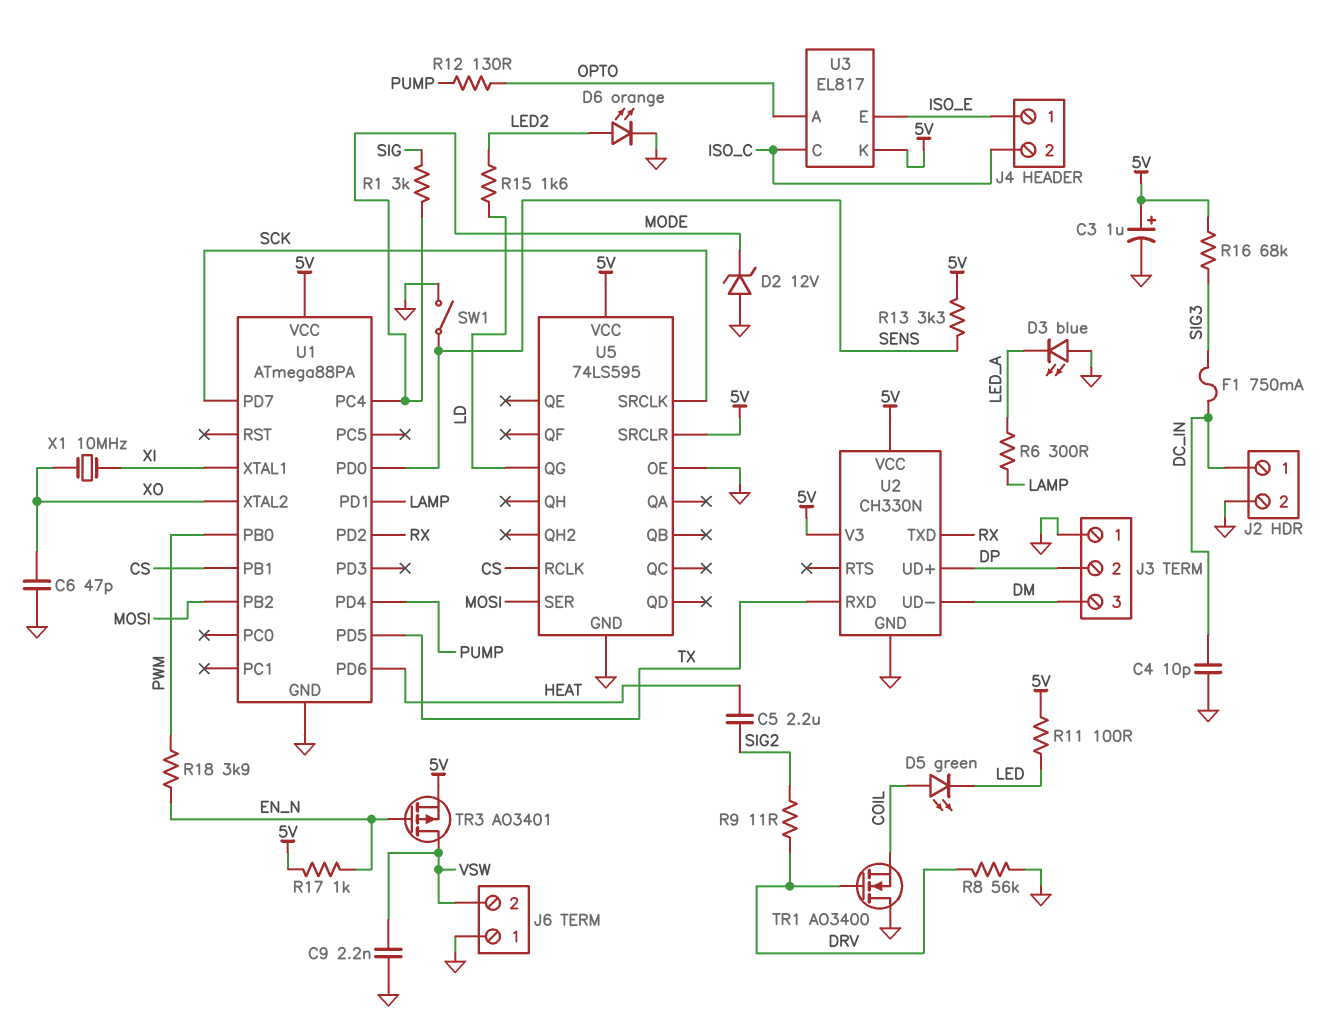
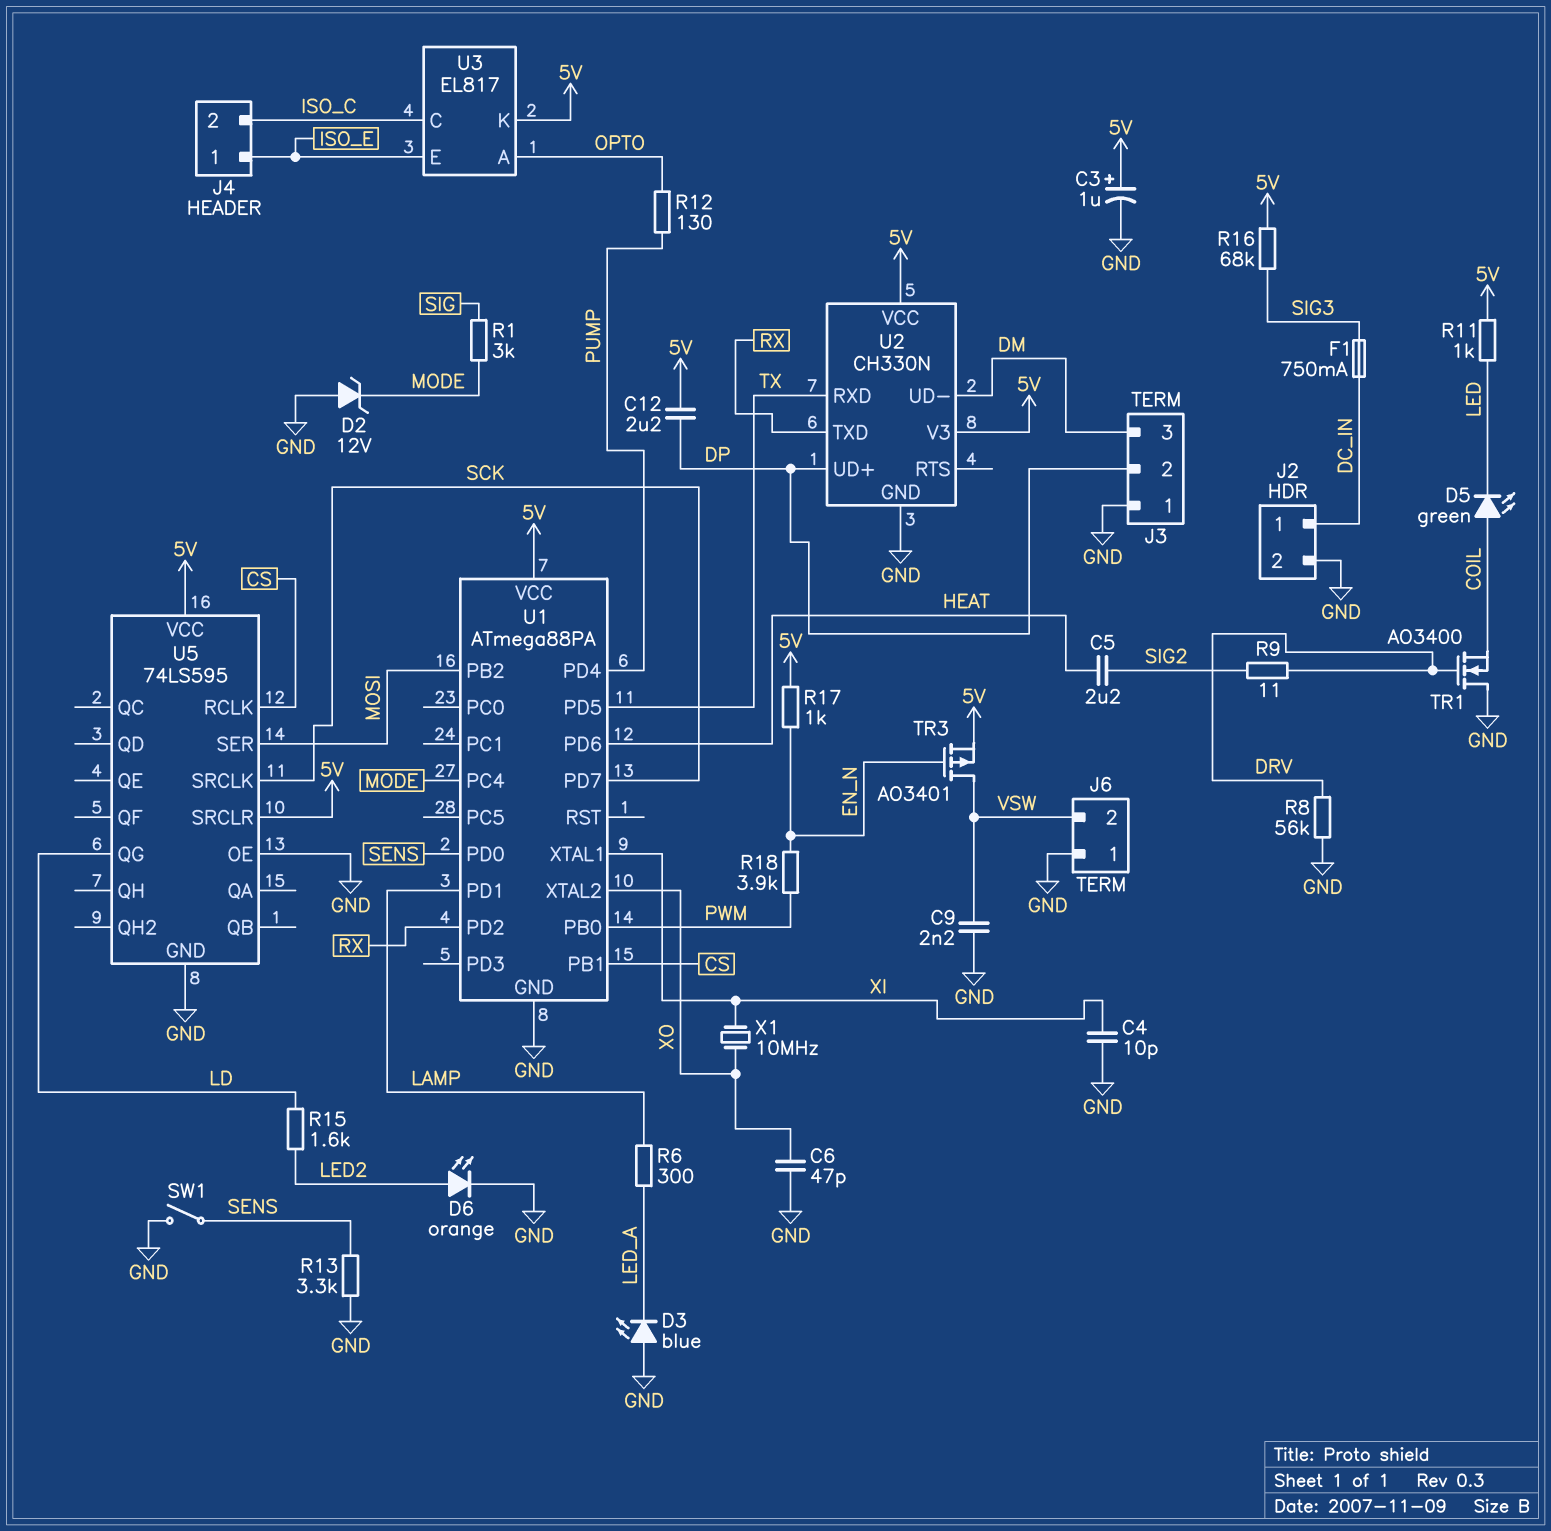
C4: 10pF (DC_IN, GND) -> 10pF (GND, XI)
C12: none -> 2.2uF (5V, DP)
R11: 100 (5V, LED) -> 1k (5V, LED)
R13: 3.3k (5V, SENS) -> 3.3k (GND, SENS)

